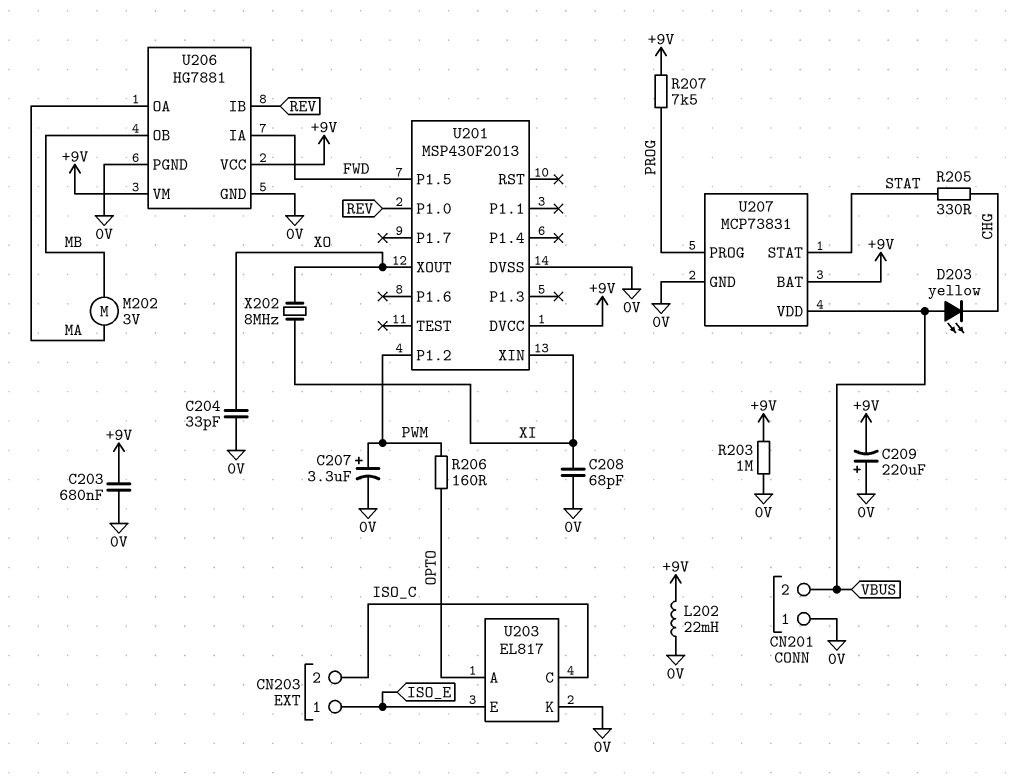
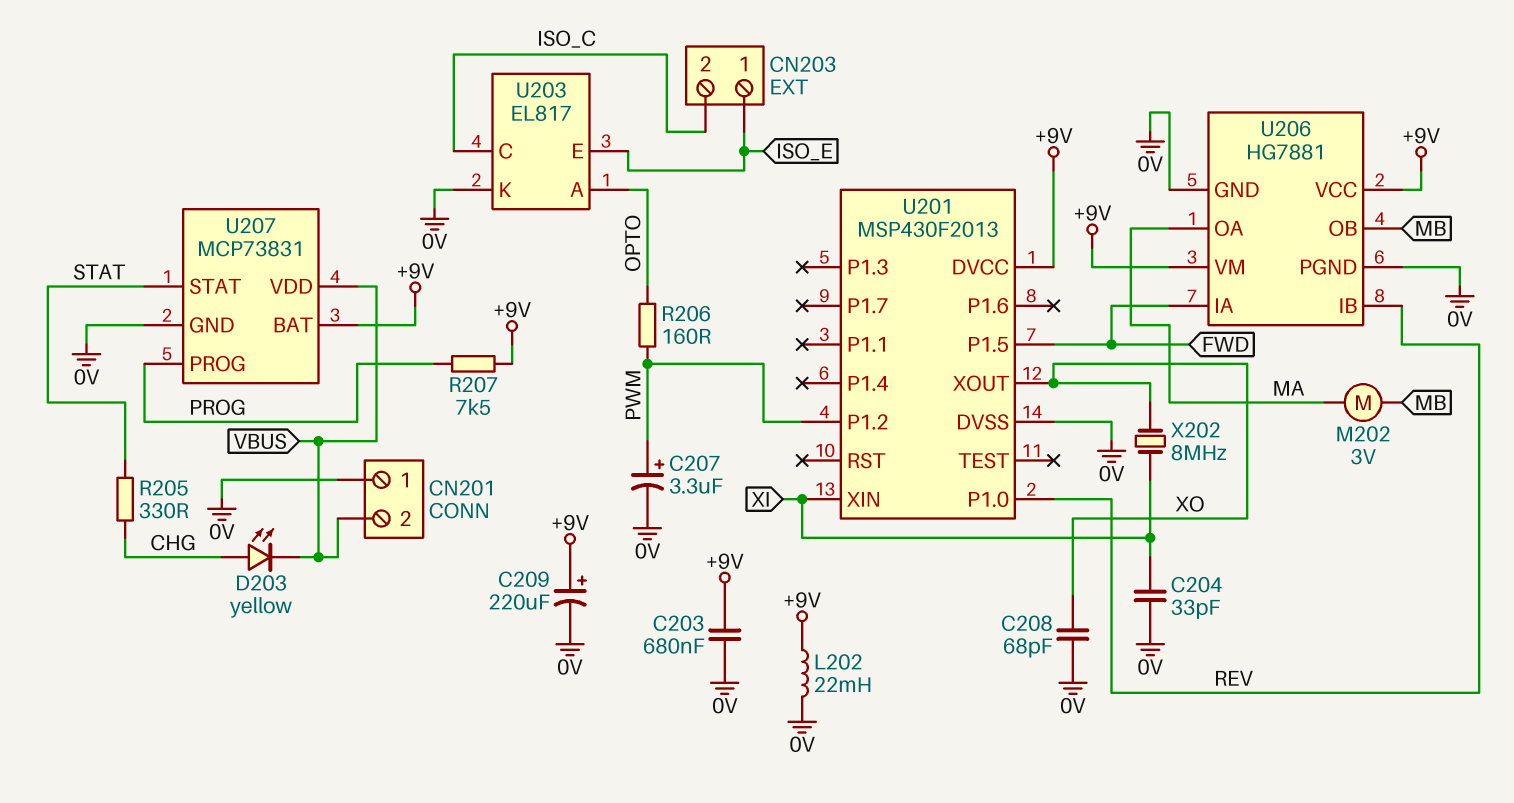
C204: 33pF (0V, XO) -> 33pF (0V, XI)
C208: 68pF (0V, XI) -> 68pF (0V, XO)
C209: 220uF (plus 0V, minus +9V) -> 220uF (plus +9V, minus 0V)
D203: LED yellow (A VBUS, K CHG) -> LED yellow (A CHG, K VBUS)
R203: 1M (+9V, 0V) -> none

